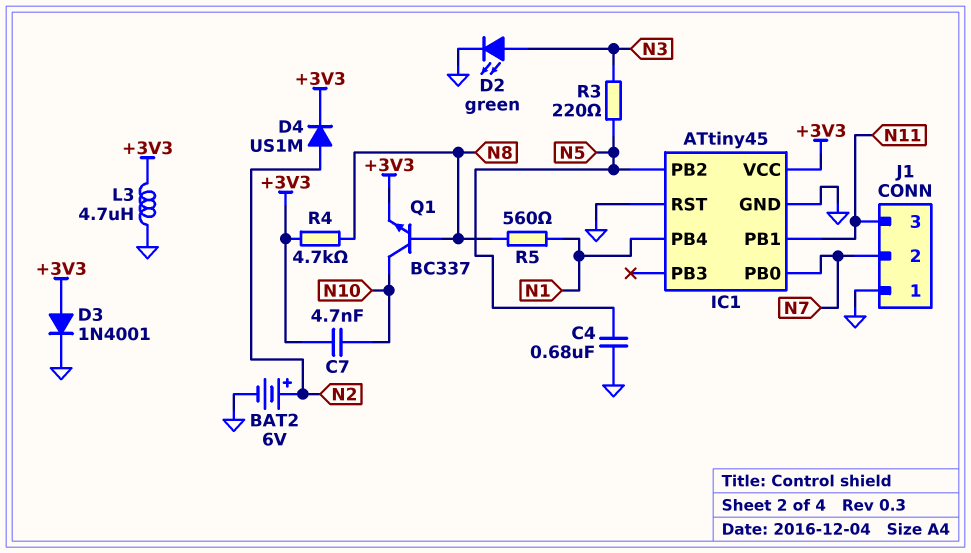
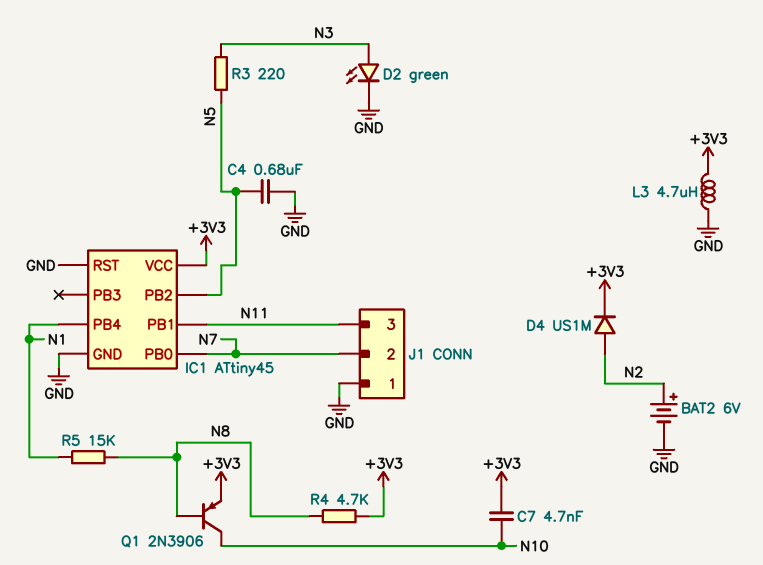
D3: diode 1N4001 (A +3V3, K GND) -> none
Q1: NPN BC337 (B N8, C N10, E +3V3) -> PNP 2N3906 (B N8, C N10, E +3V3)
R5: 560 (N1, N8) -> 15k (N1, N8)

